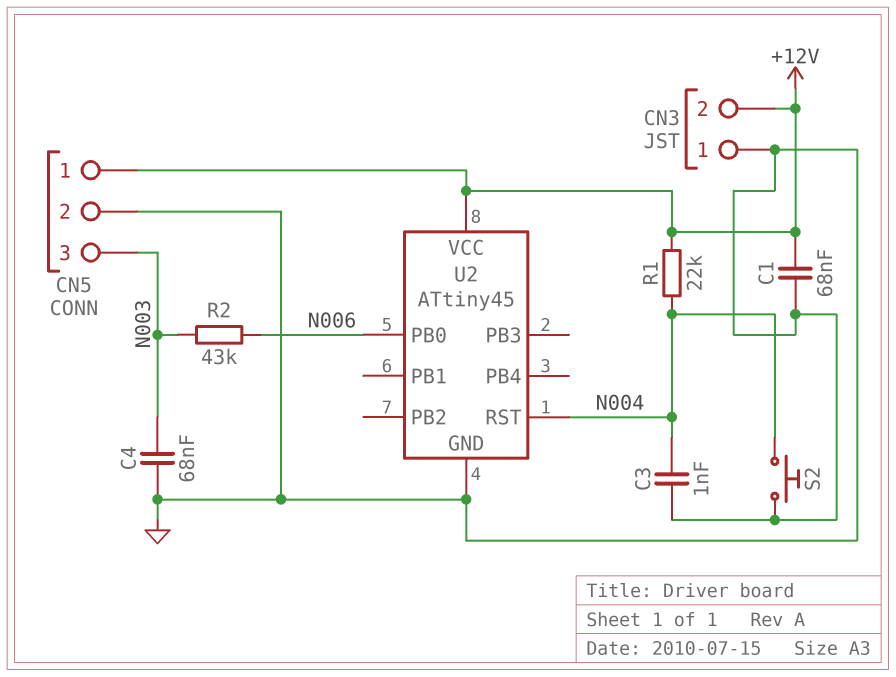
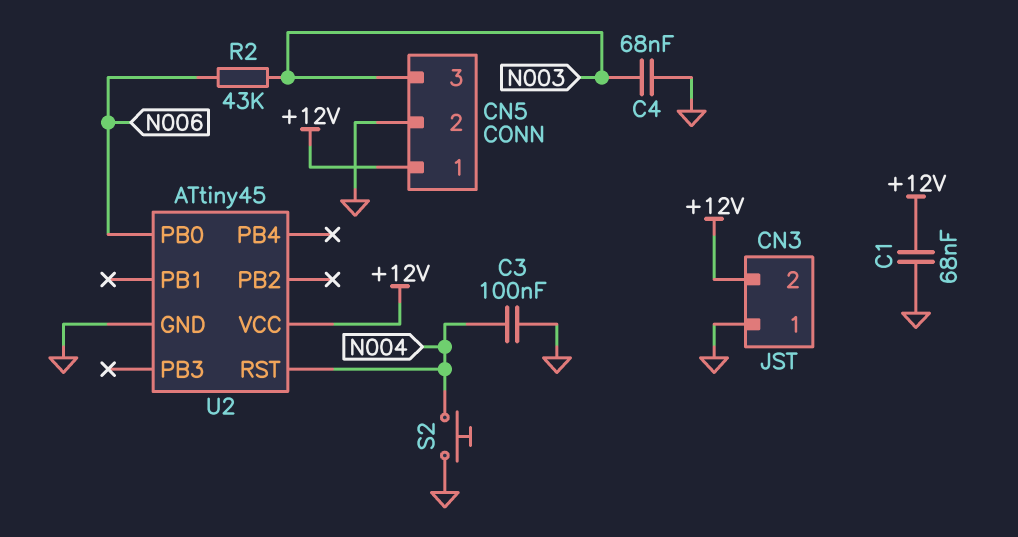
C3: 1nF (GND, N004) -> 100nF (GND, N004)
R1: 22k (+12V, N004) -> none

